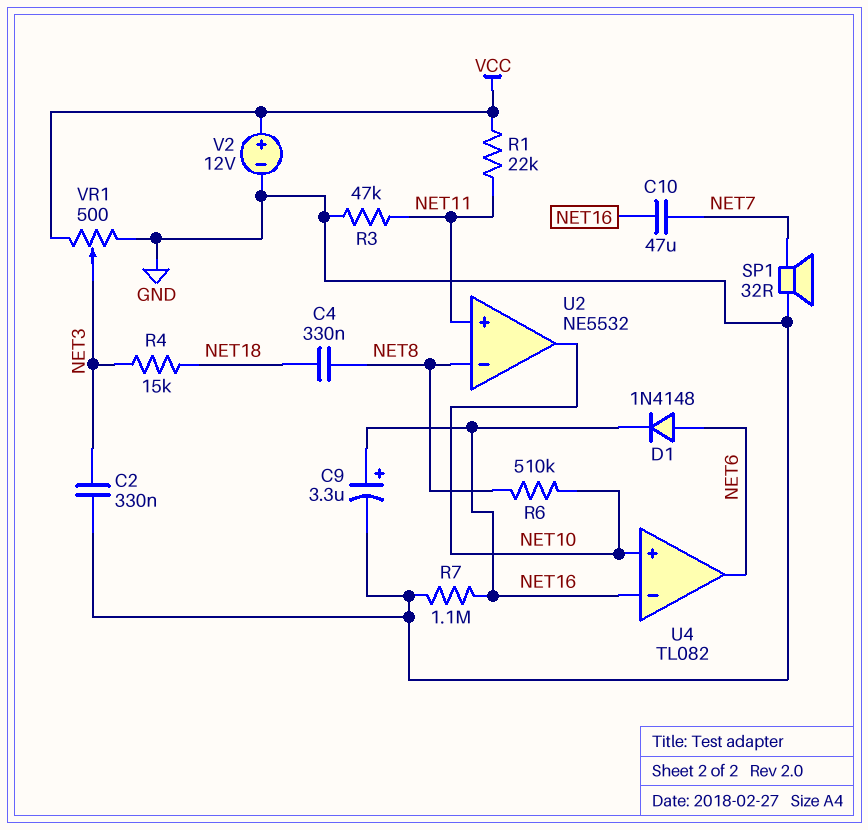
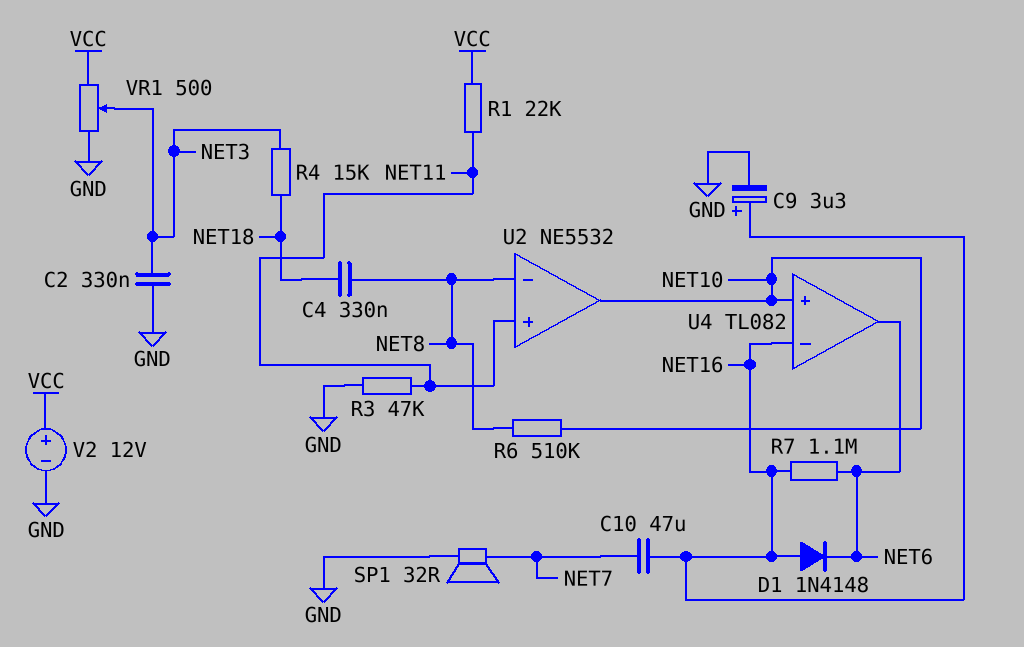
D1: diode 1N4148 (A NET6, K NET16) -> diode 1N4148 (A NET16, K NET6)
R7: 1.1M (GND, NET16) -> 1.1M (NET6, NET16)

